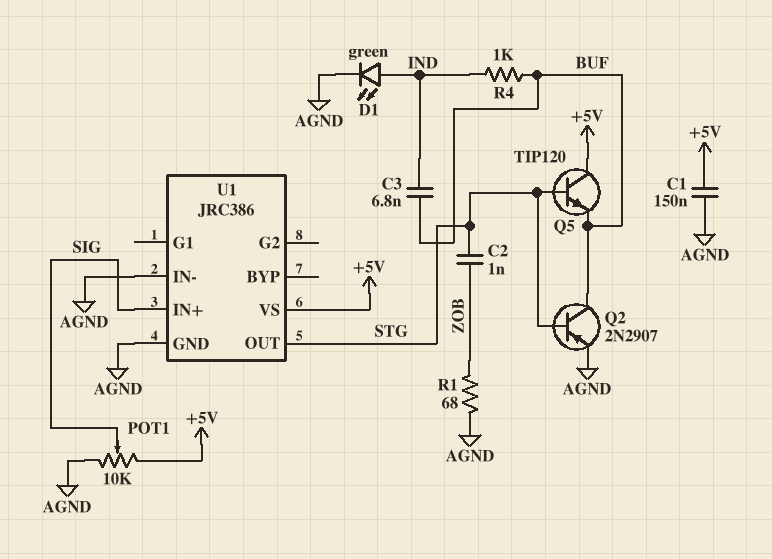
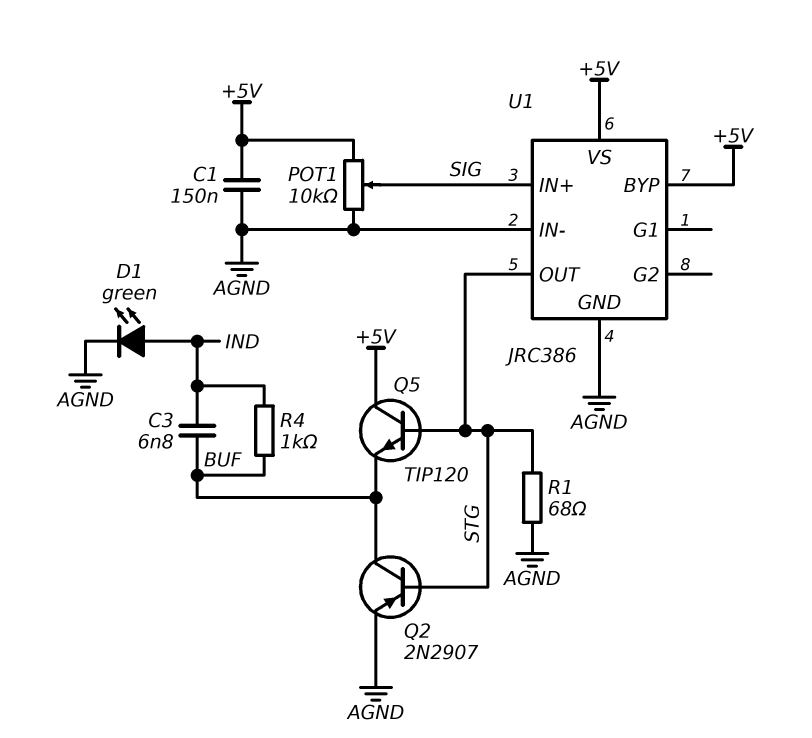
C2: 1nF (STG, ZOB) -> none
R1: 68 (AGND, ZOB) -> 68 (AGND, STG)
U1 pin BYP: none -> +5V

